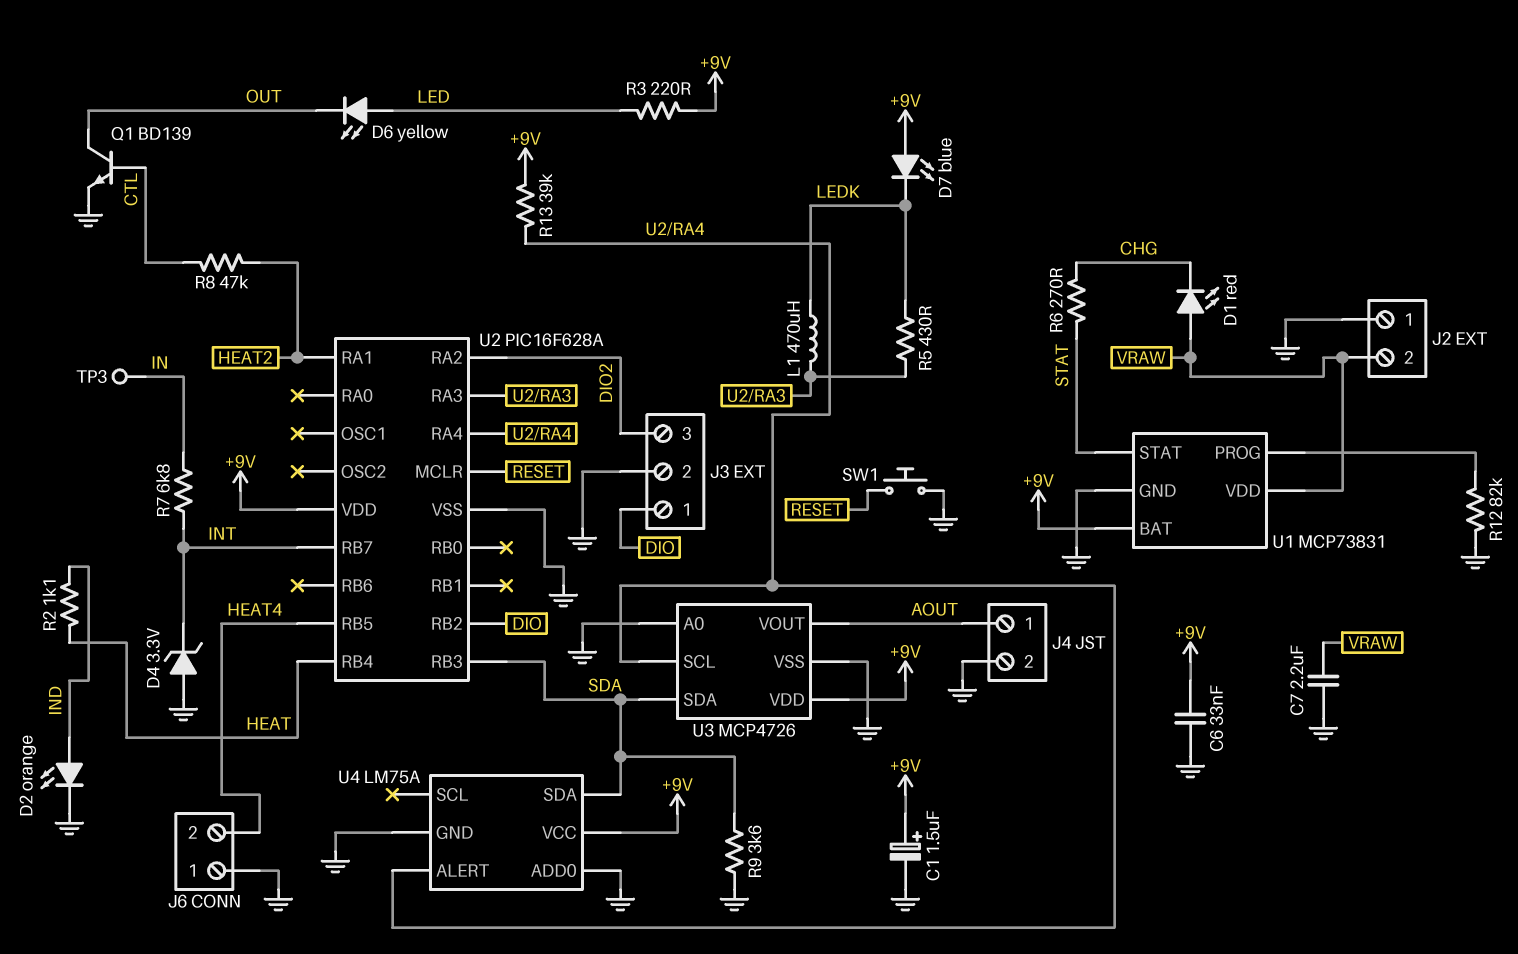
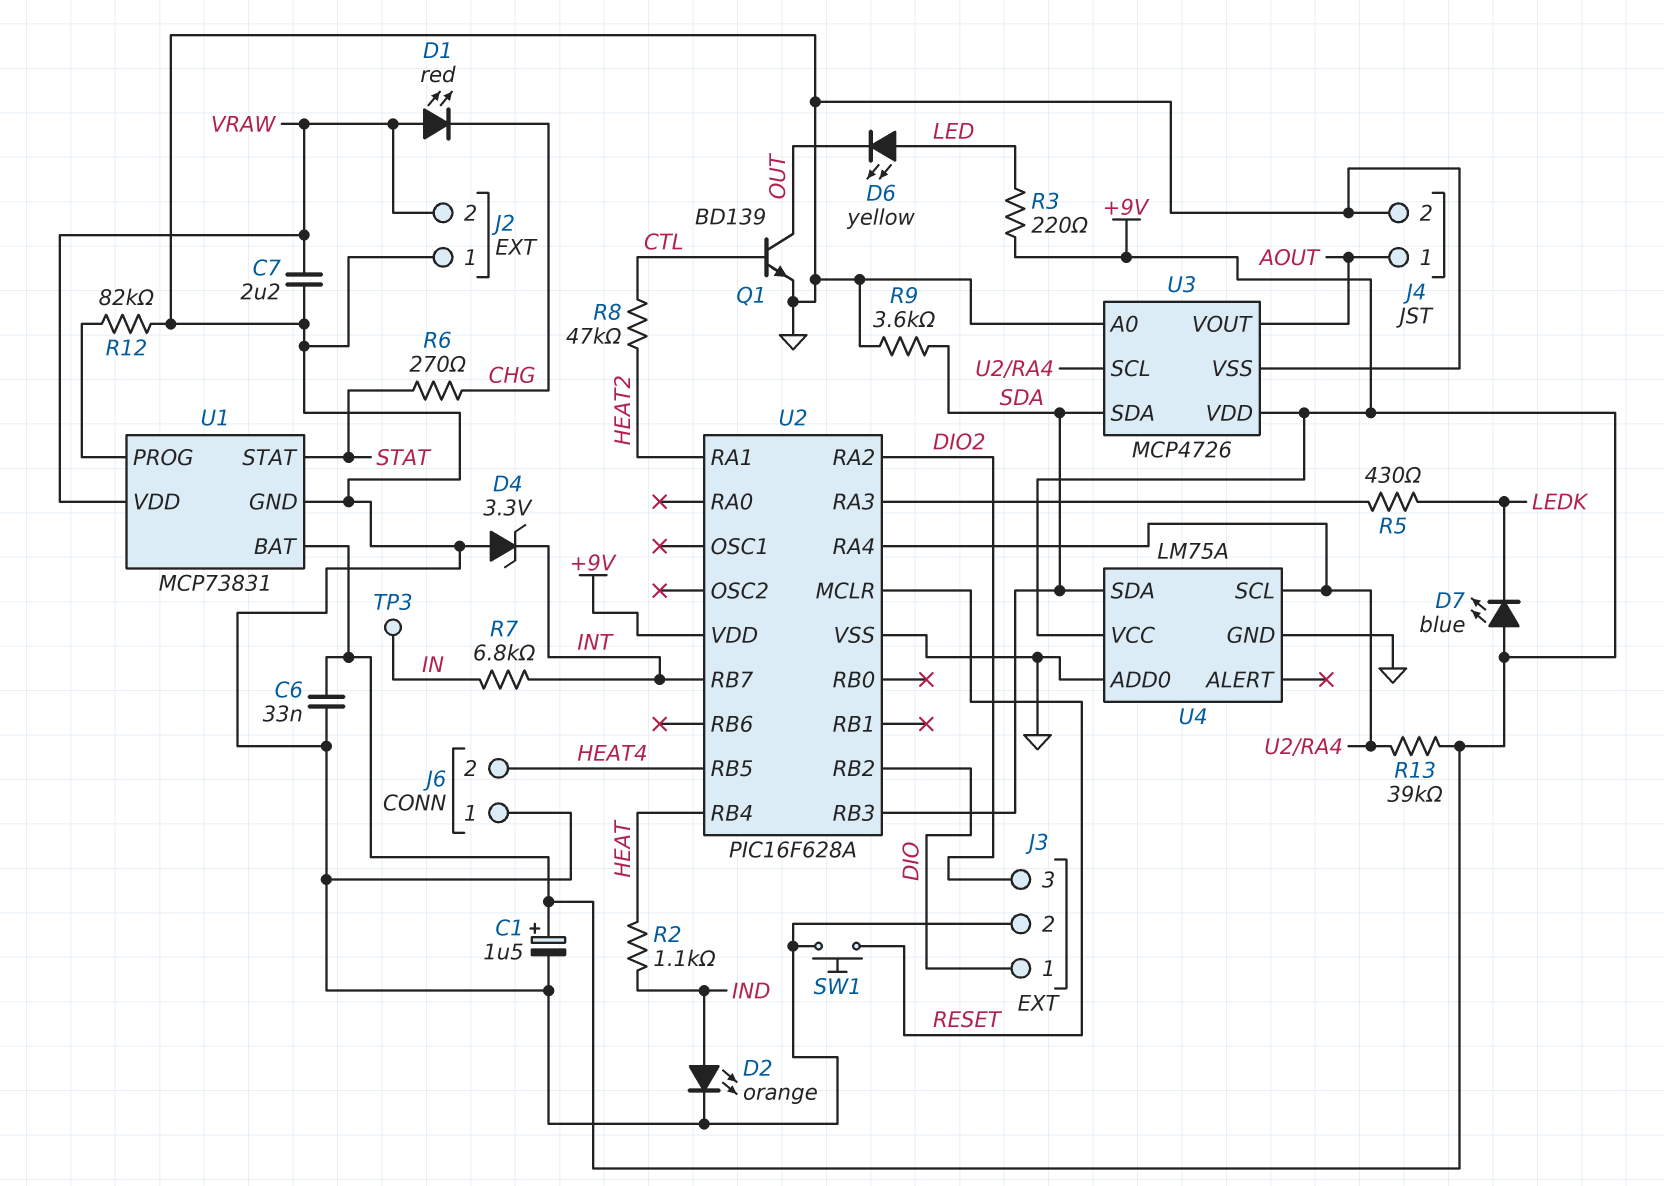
L1: 470uH (LEDK, U2/RA3) -> none
U4 pin ALERT: U2/RA4 -> none
U4 pin SCL: none -> U2/RA4

